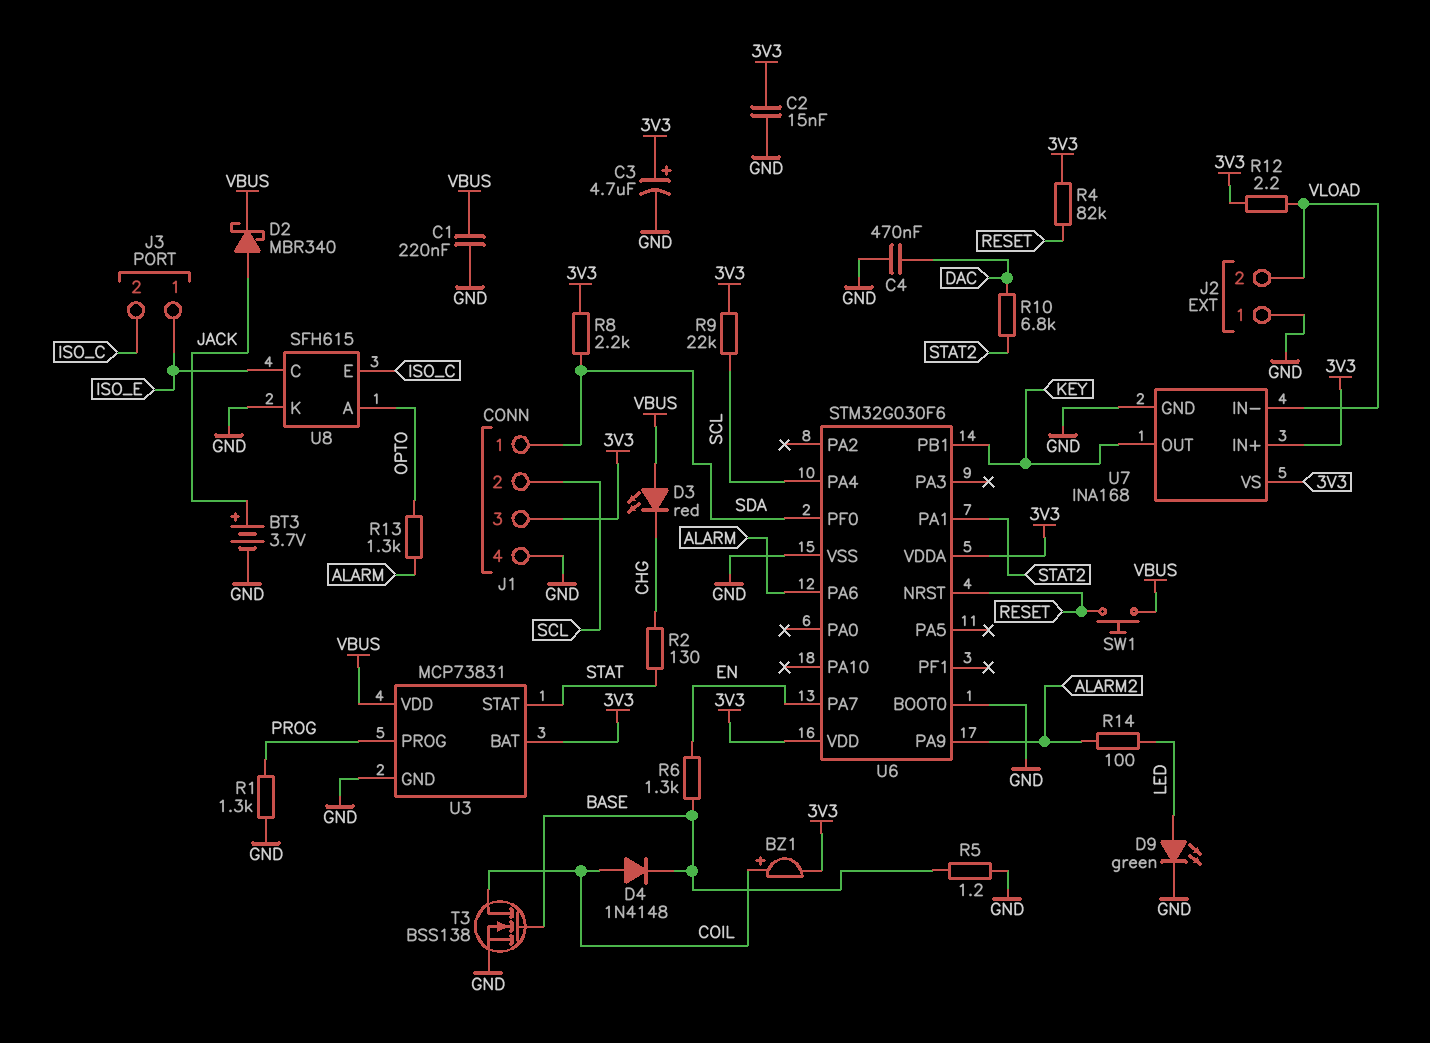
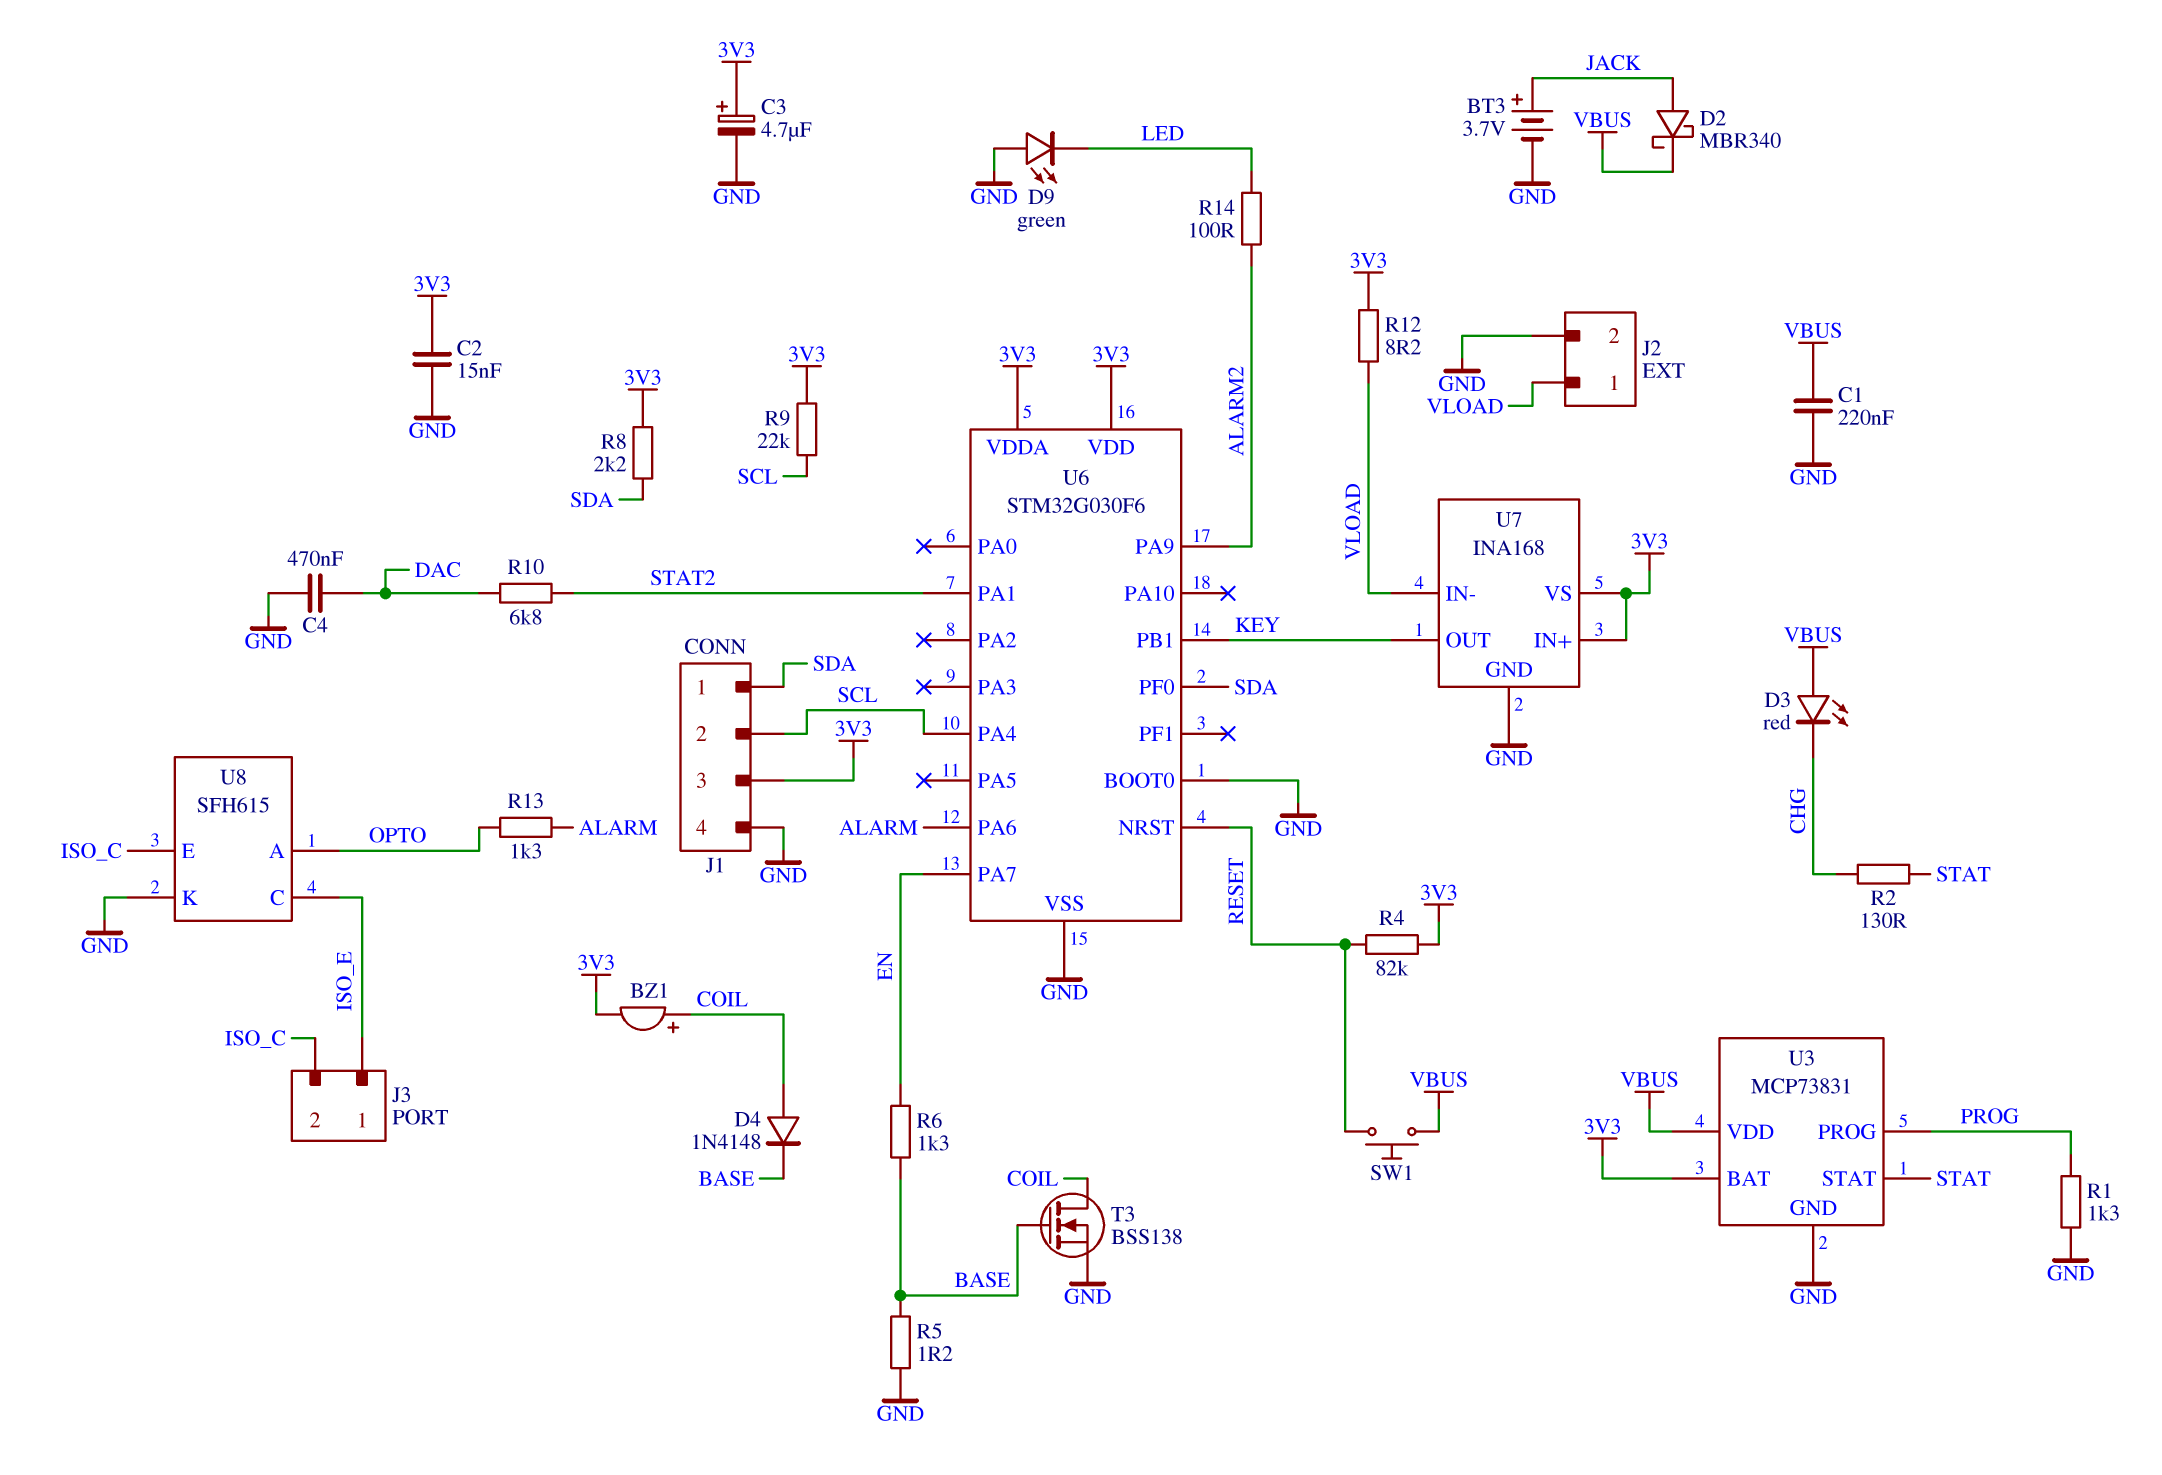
D9: LED green (A LED, K GND) -> LED green (A GND, K LED)
J2 pin 1: GND -> VLOAD
J2 pin 2: VLOAD -> GND
R12: 2.2 (3V3, VLOAD) -> 8.2 (3V3, VLOAD)

